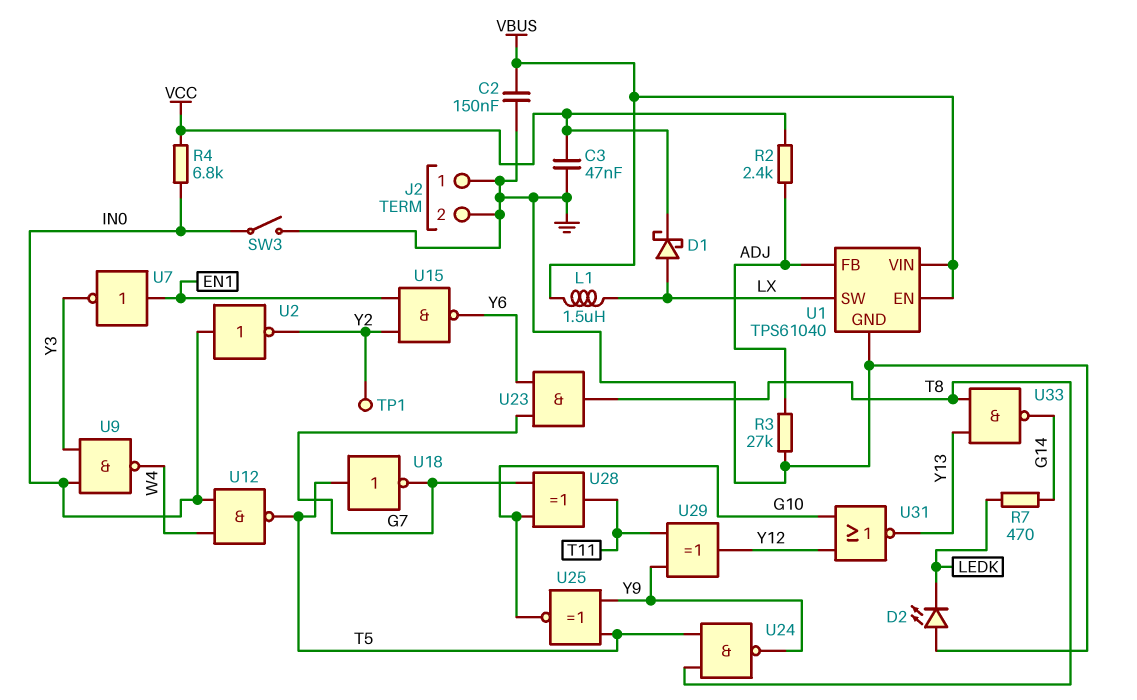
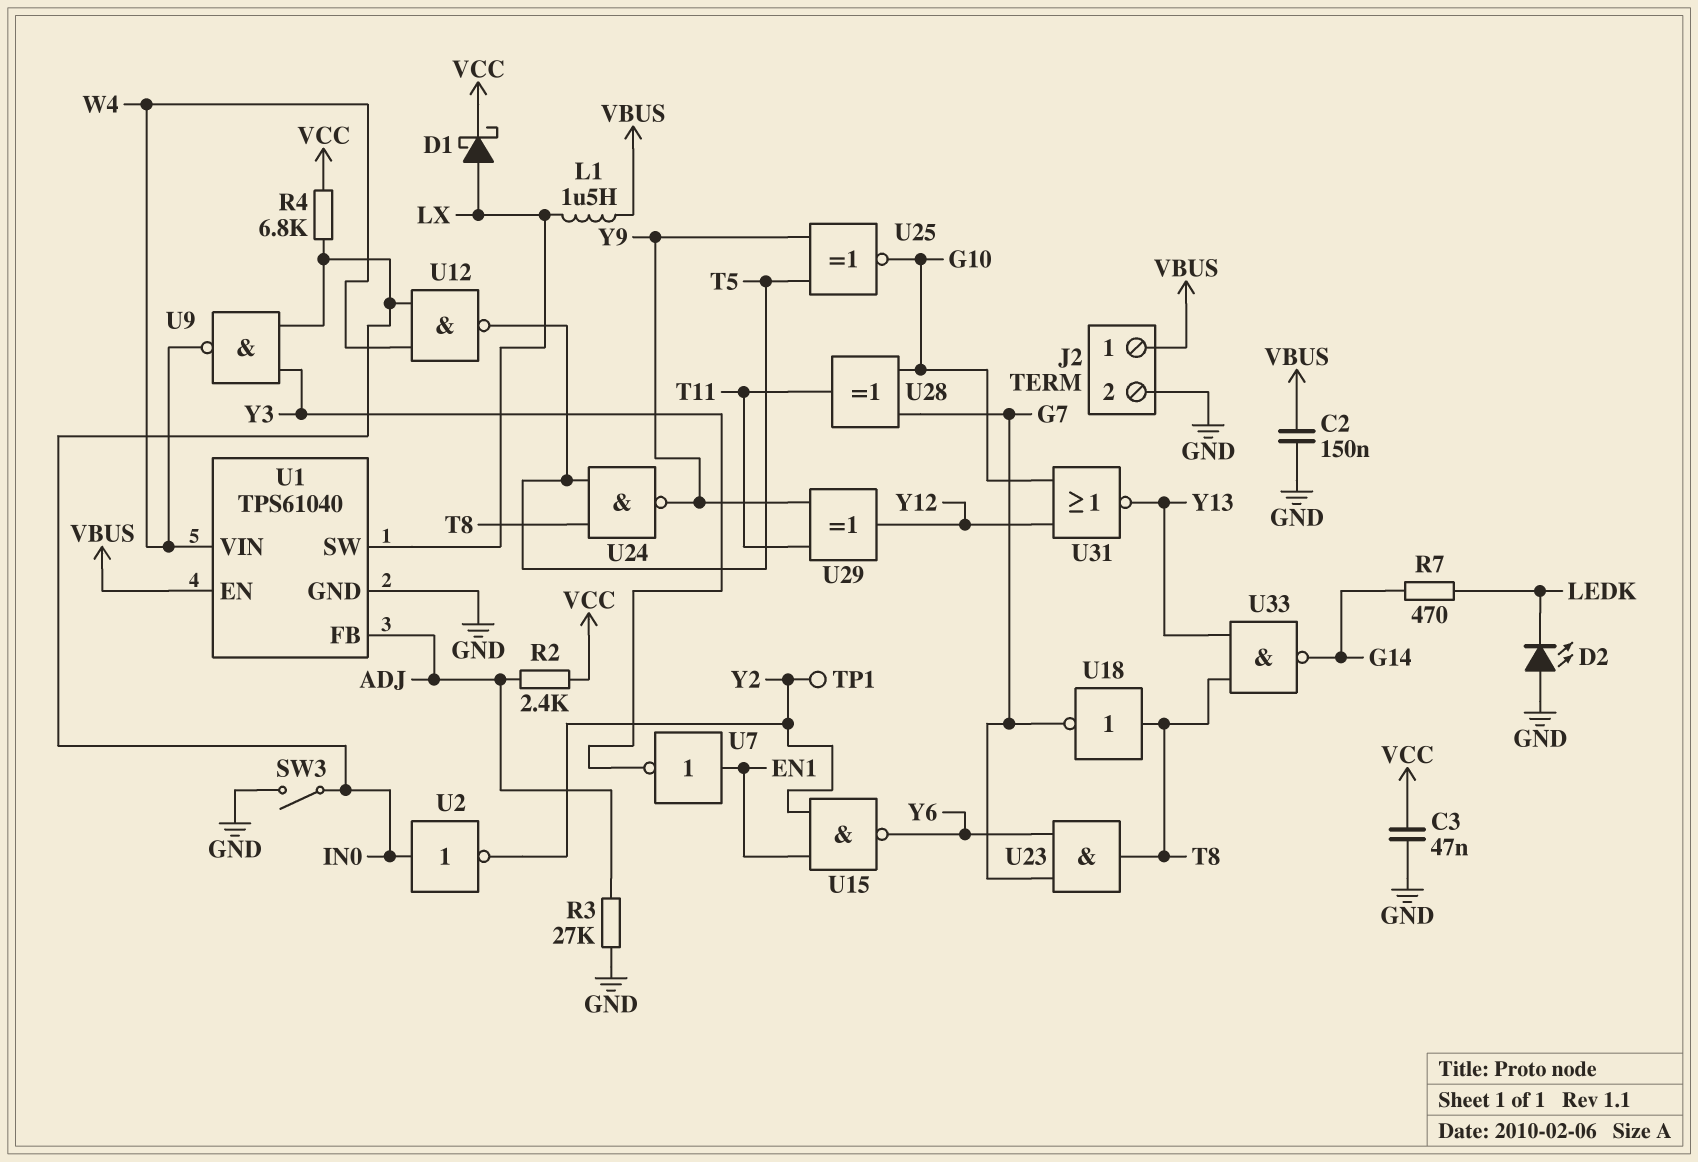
J2 pin 1: GND -> VBUS
U1 pin VIN: VBUS -> W4
U18: NOT (in T5, out G7) -> NOT (in T8, out G7)

